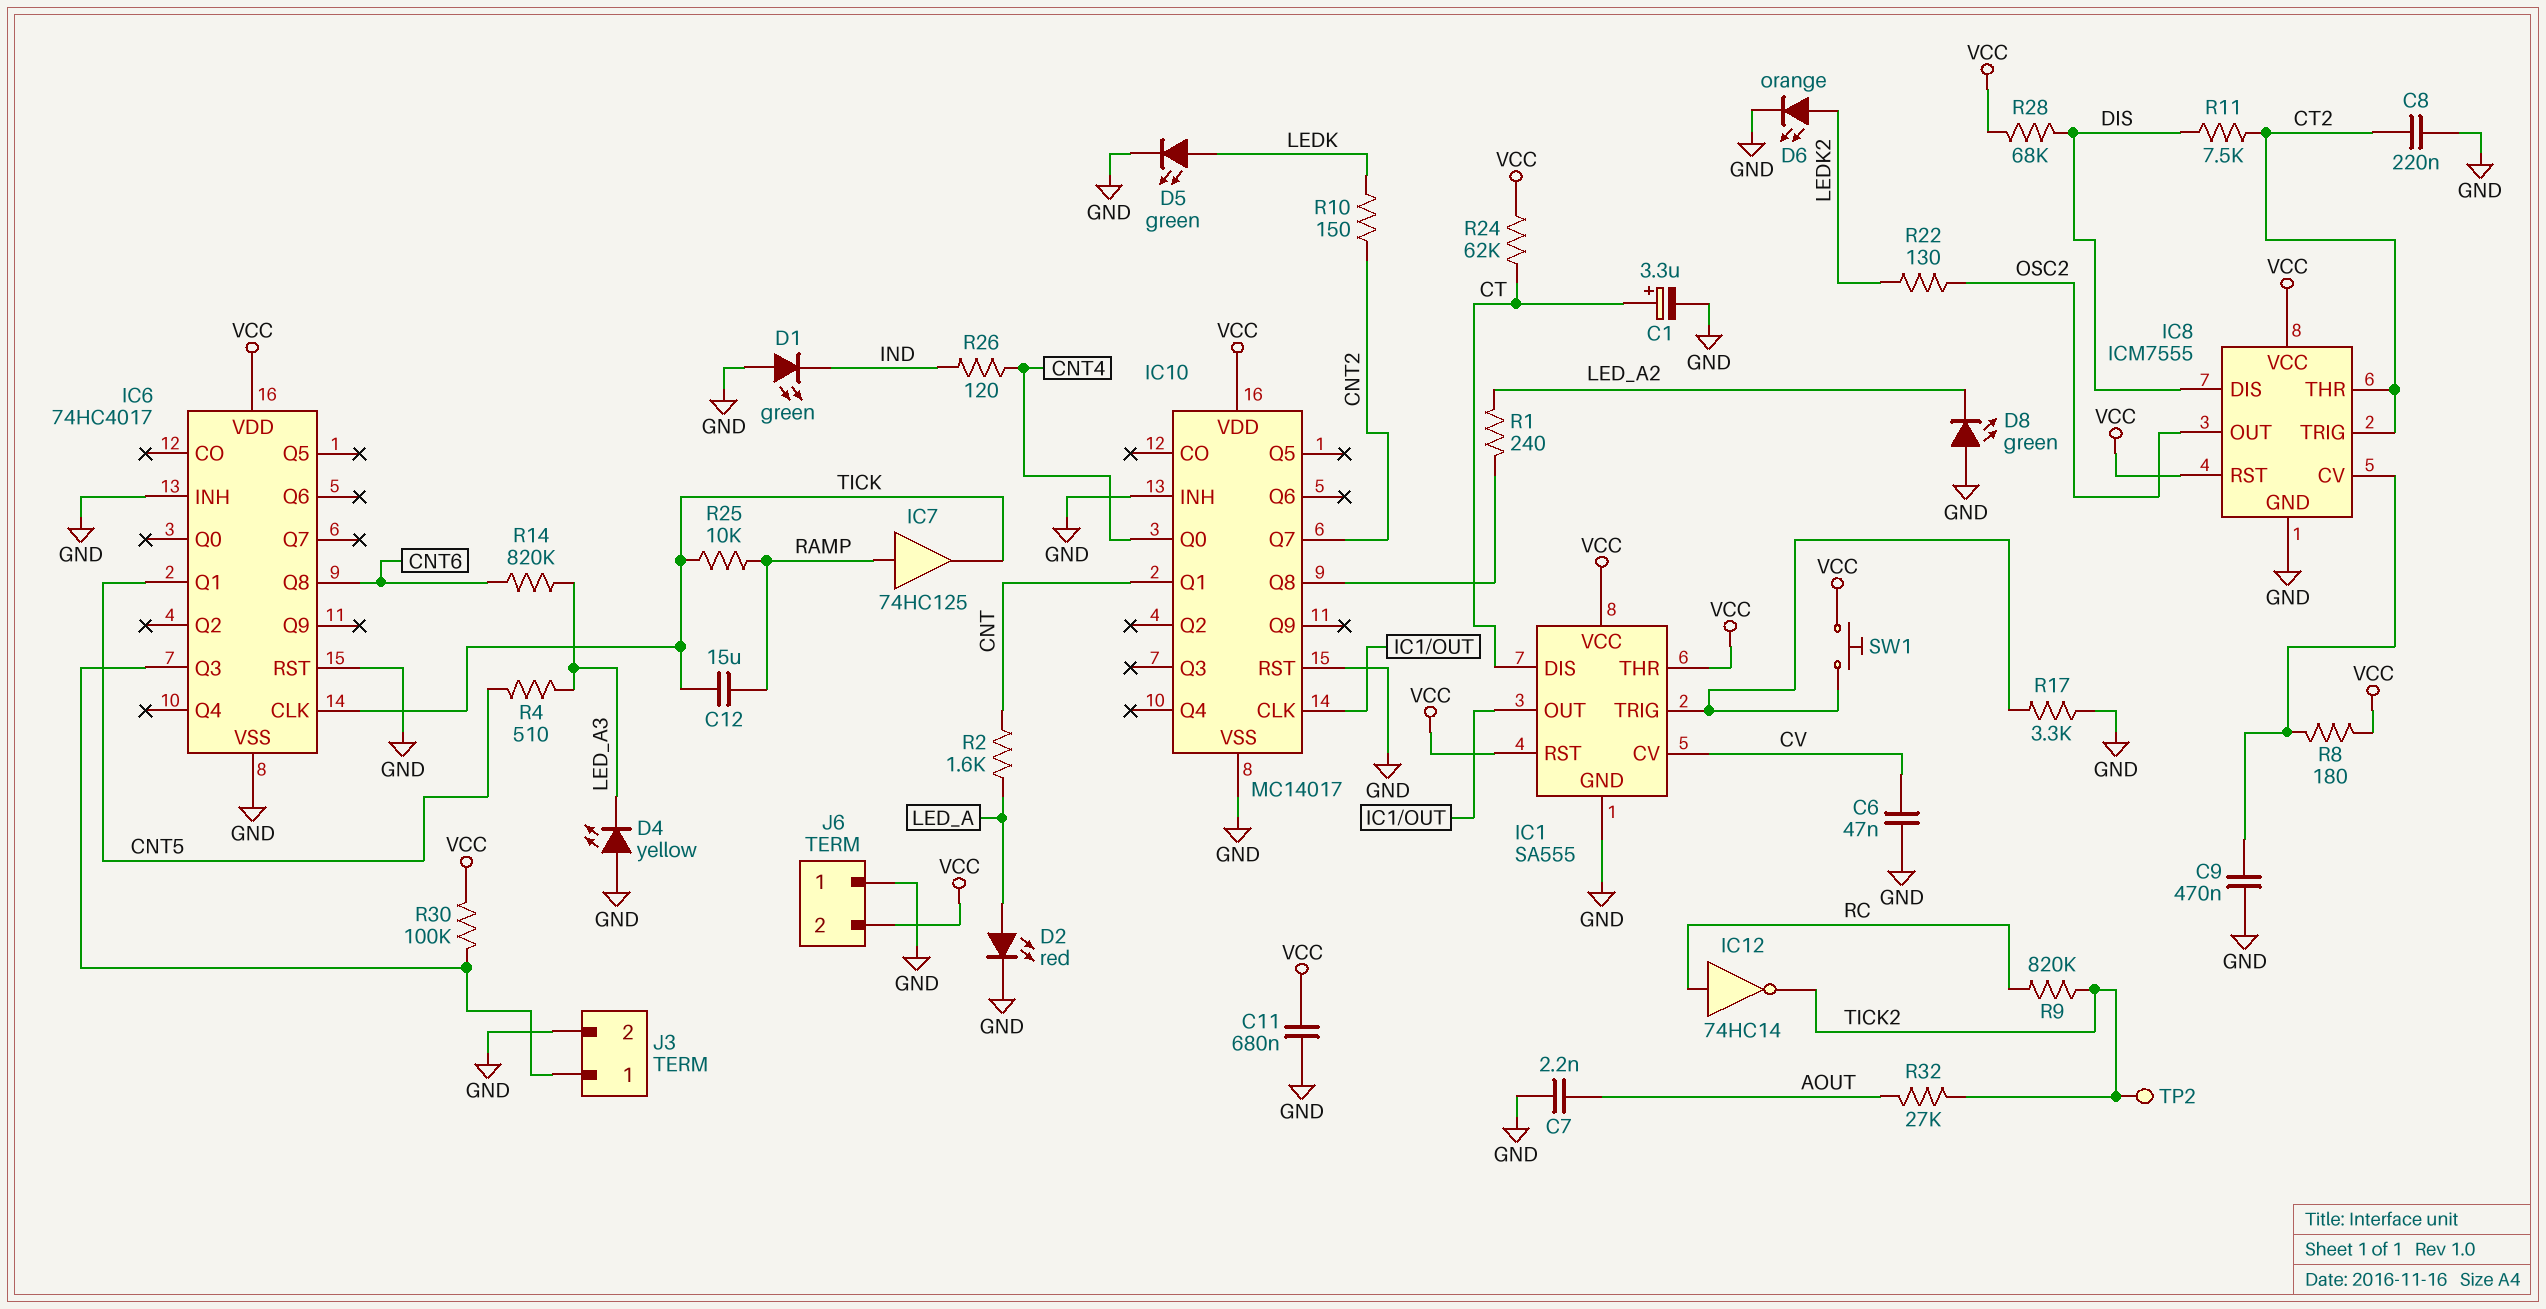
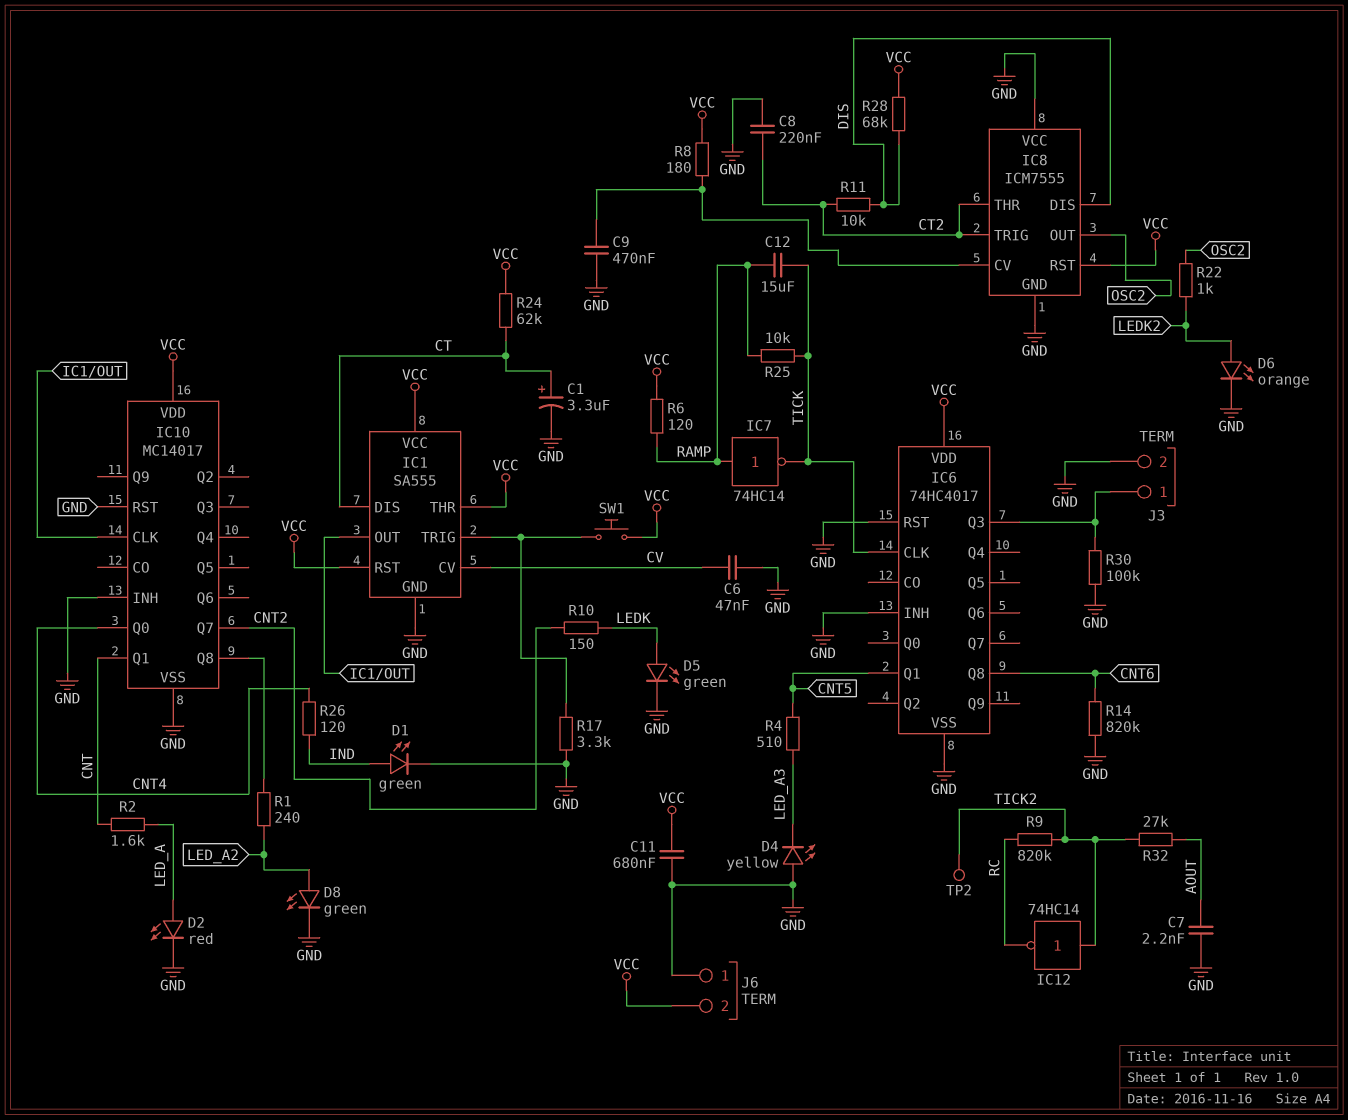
D1: LED green (A GND, K IND) -> LED green (A IND, K GND)
D8: LED green (A GND, K LED_A2) -> LED green (A LED_A2, K GND)
IC7: buffer 74HC125 (in RAMP, out TICK) -> NOT 74HC14 (in RAMP, out TICK)
IC8 pin VCC: VCC -> GND
IC12: NOT 74HC14 (in RC, out TICK2) -> NOT 74HC14 (in TICK2, out RC)
R6: none -> 120 (RAMP, VCC)
R11: 7.5k (CT2, DIS) -> 10k (CT2, DIS)
R14: 820k (CNT6, LED_A3) -> 820k (CNT6, GND)
R22: 130 (LEDK2, OSC2) -> 1k (LEDK2, OSC2)
R30: 100k (IC6/Q3, VCC) -> 100k (GND, IC6/Q3)

